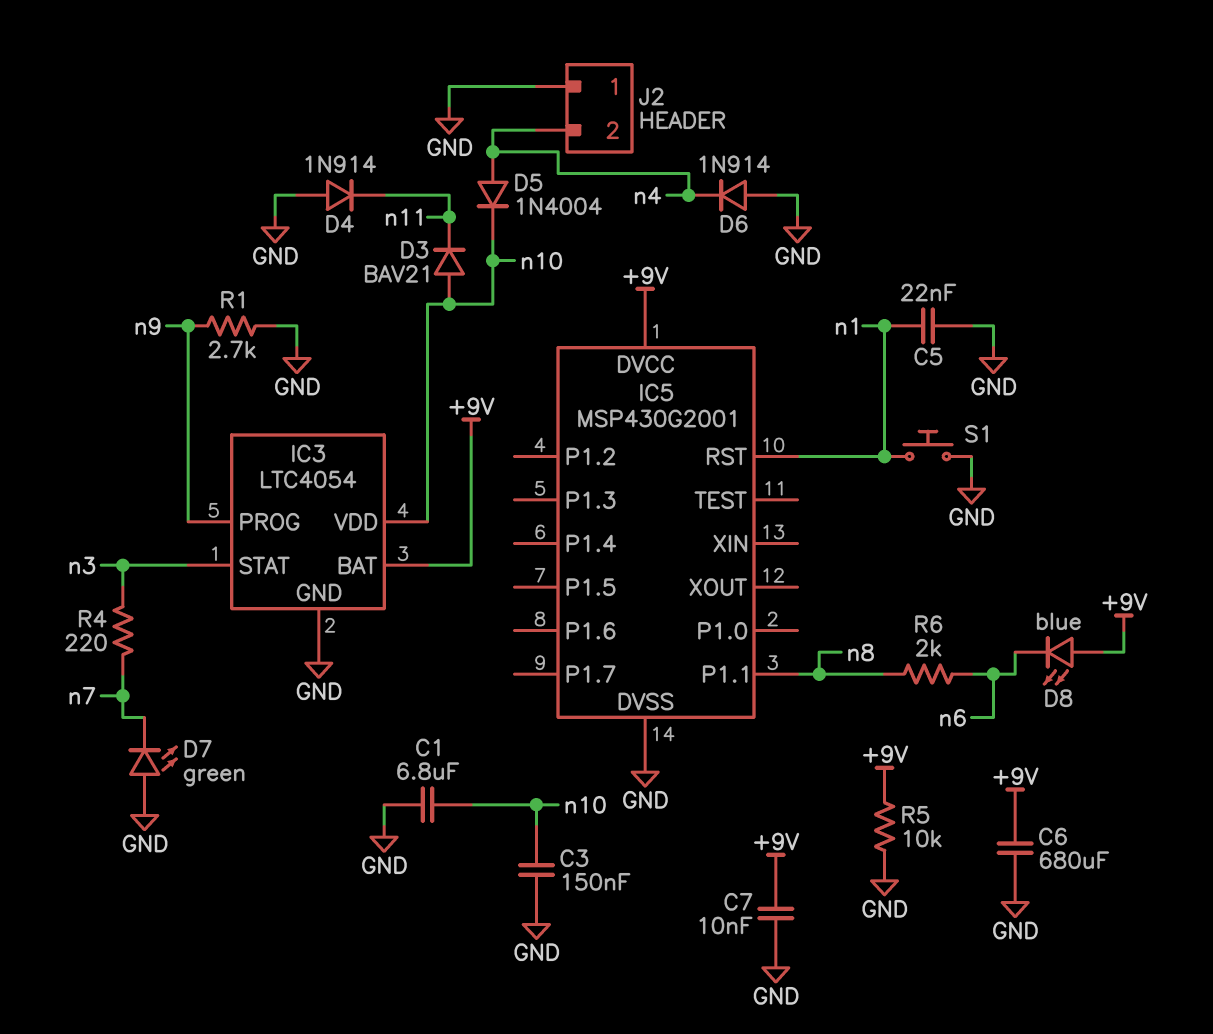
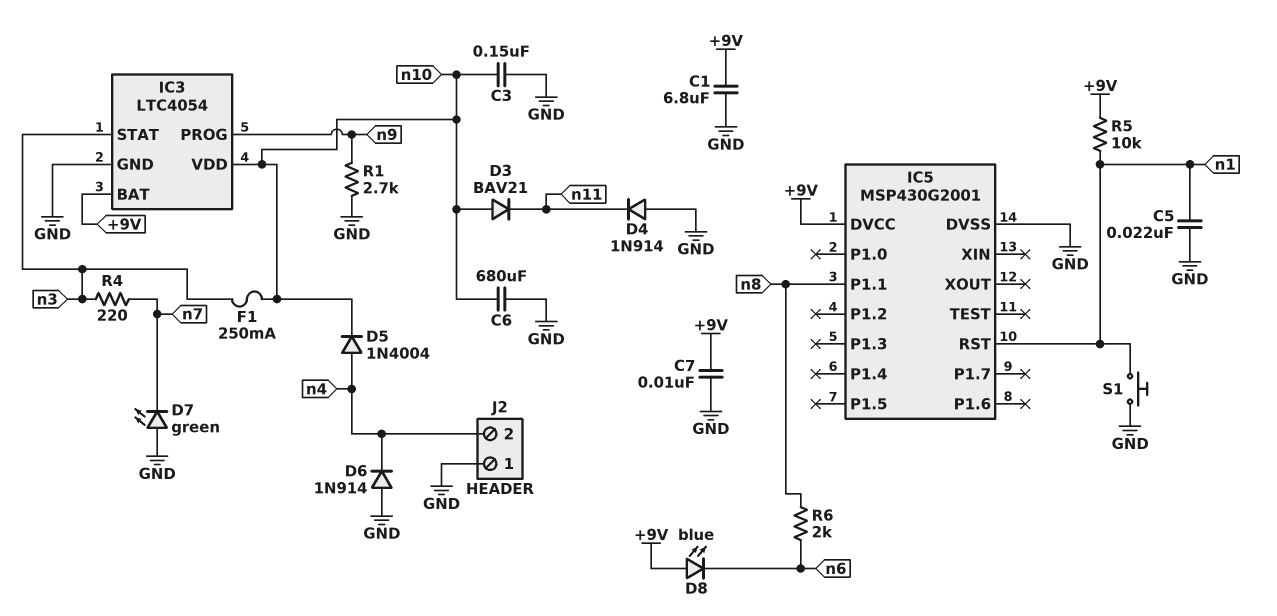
C1: 6.8uF (GND, n10) -> 6.8uF (+9V, GND)
C6: 680uF (+9V, GND) -> 680uF (GND, n10)
F1: none -> 250mA (n3, n10)
R5: 10k (+9V, GND) -> 10k (+9V, n1)

